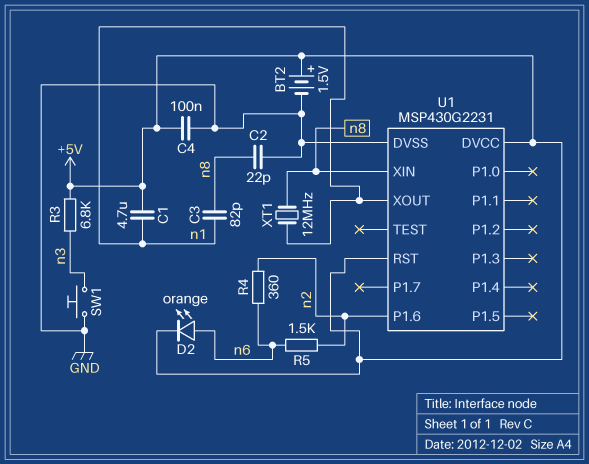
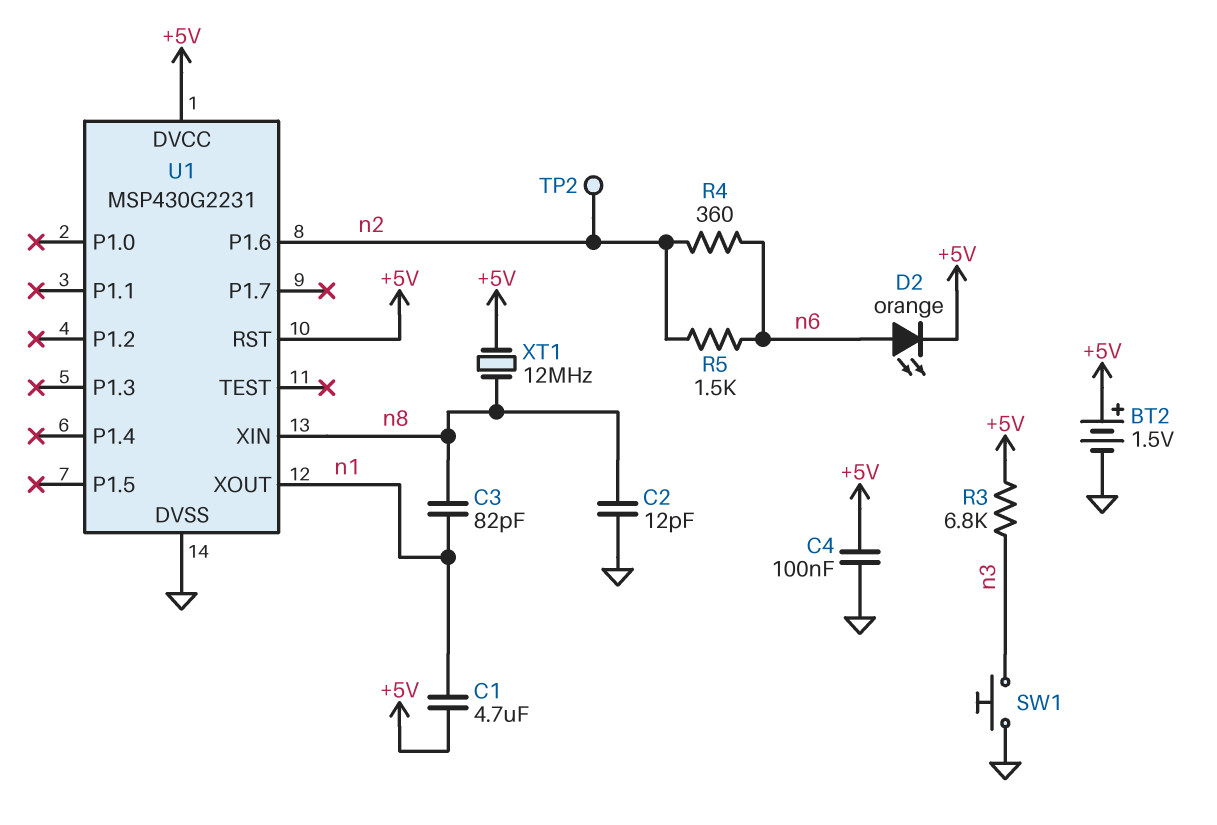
C2: 22pF (GND, n8) -> 12pF (GND, n8)
TP2: none -> test point (n2)
XT1: 12MHz (n1, n8) -> 12MHz (+5V, n8)

